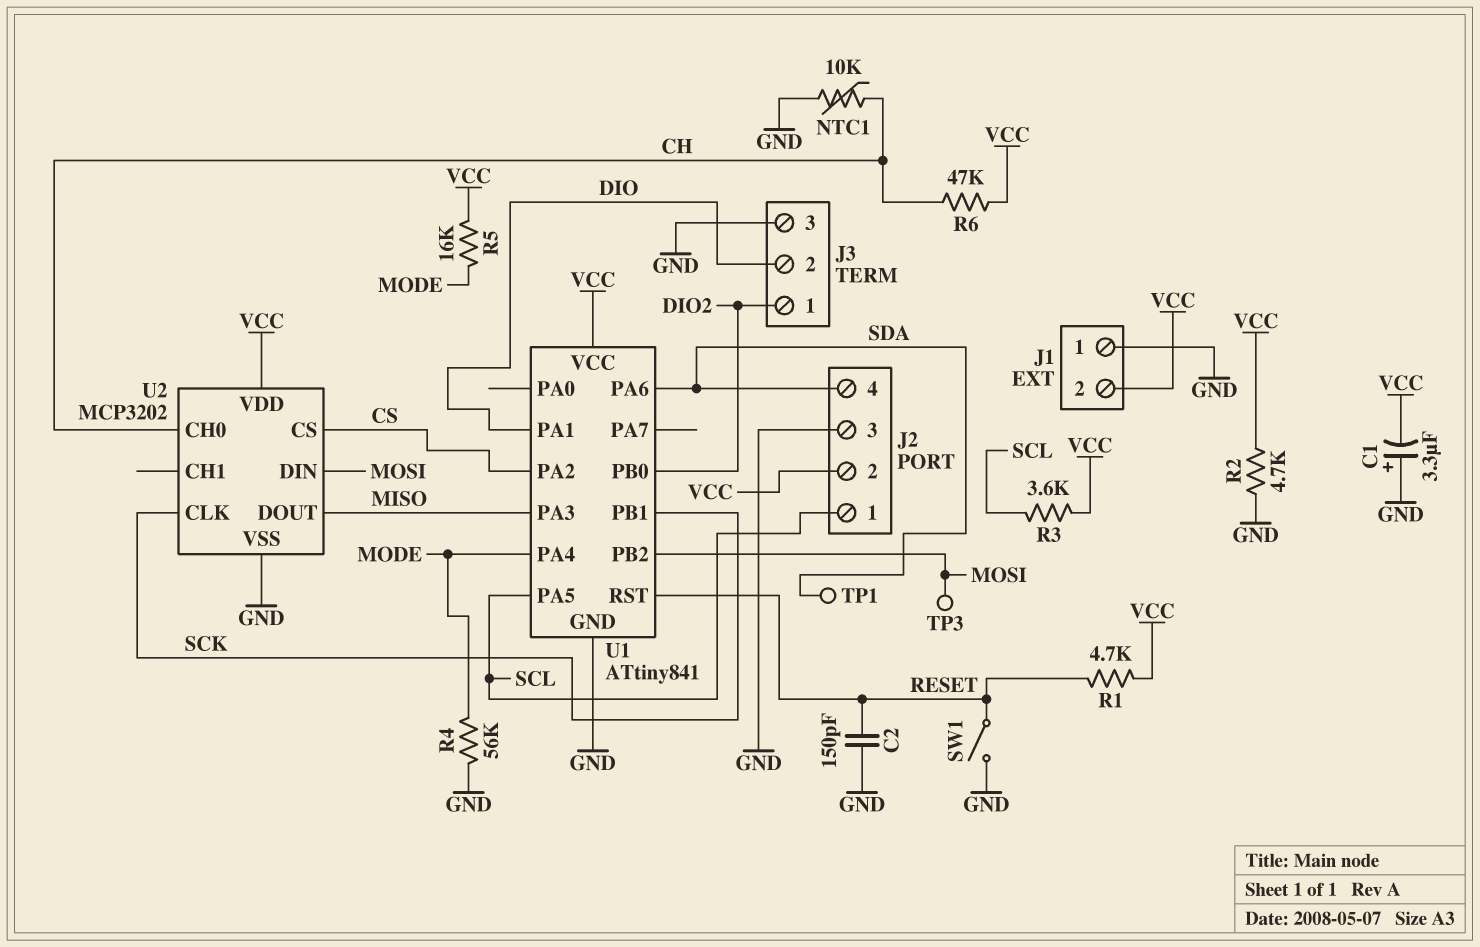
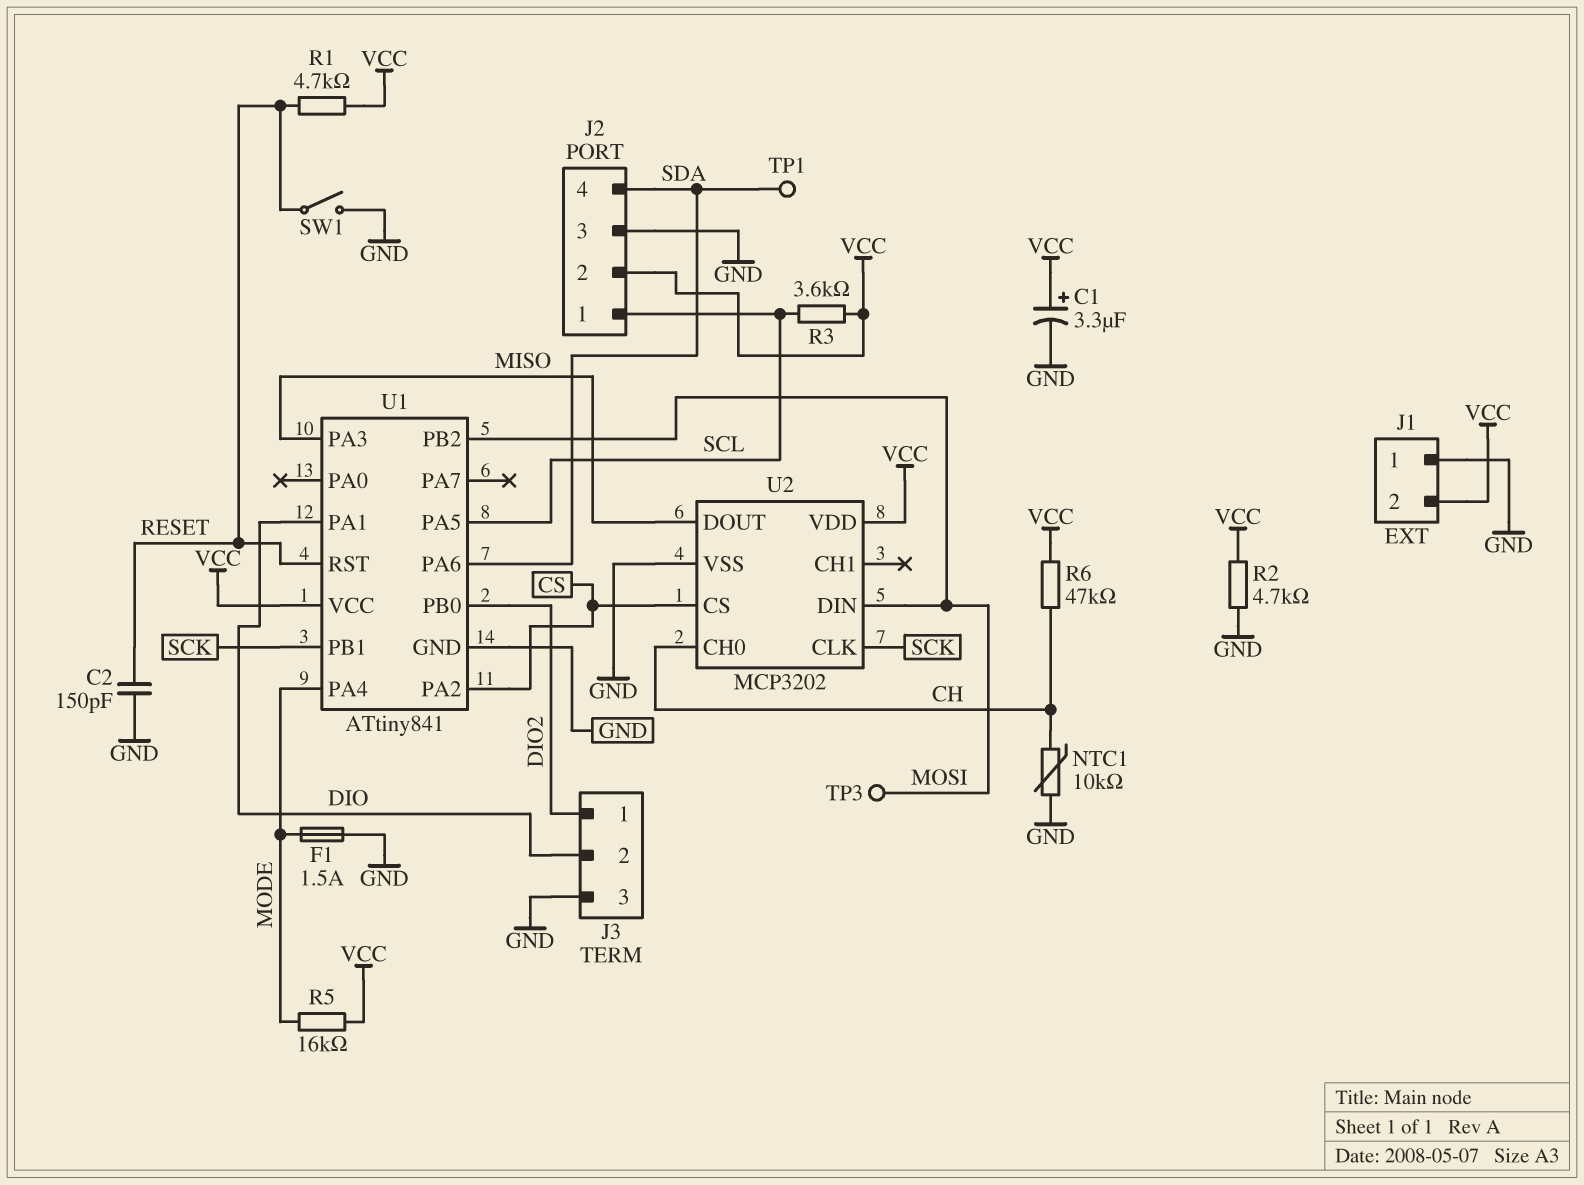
C1: 3.3uF (plus GND, minus VCC) -> 3.3uF (plus VCC, minus GND)
F1: none -> 1.5A (GND, MODE)
R4: 56k (GND, MODE) -> none

